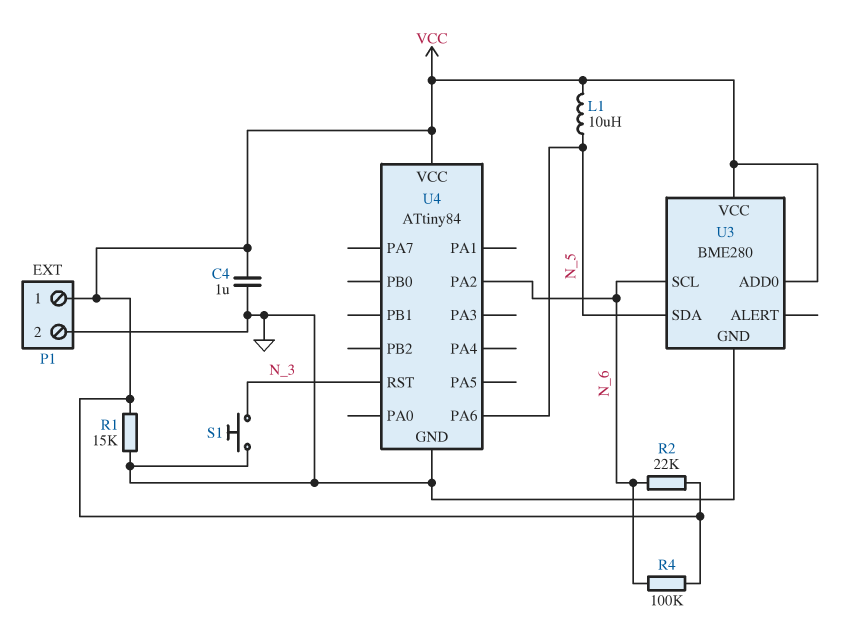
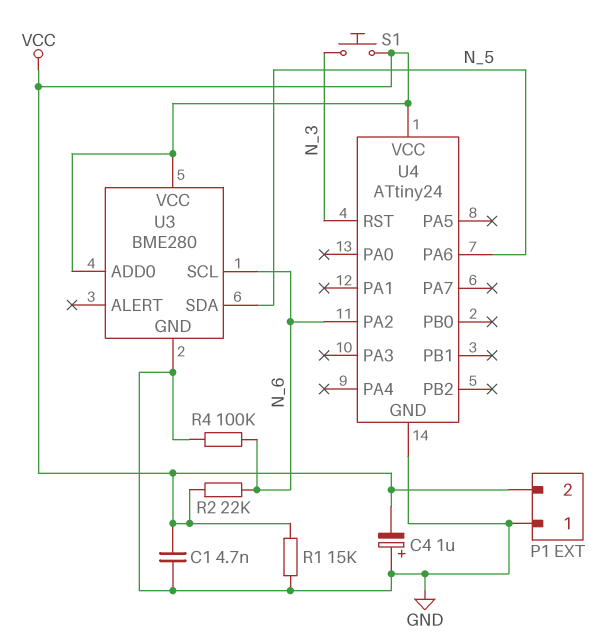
C1: none -> 4.7nF (GND, VCC)
C4: 1uF (GND, VCC) -> 1uF (plus GND, minus VCC)
L1: 10uH (N_5, VCC) -> none
P1 pin 1: VCC -> GND
P1 pin 2: GND -> VCC
R4: 100k (N_6, VCC) -> 100k (GND, N_6)
S1: button (GND, N_3) -> button (N_3, VCC)
U4: ATtiny84 -> ATtiny24

